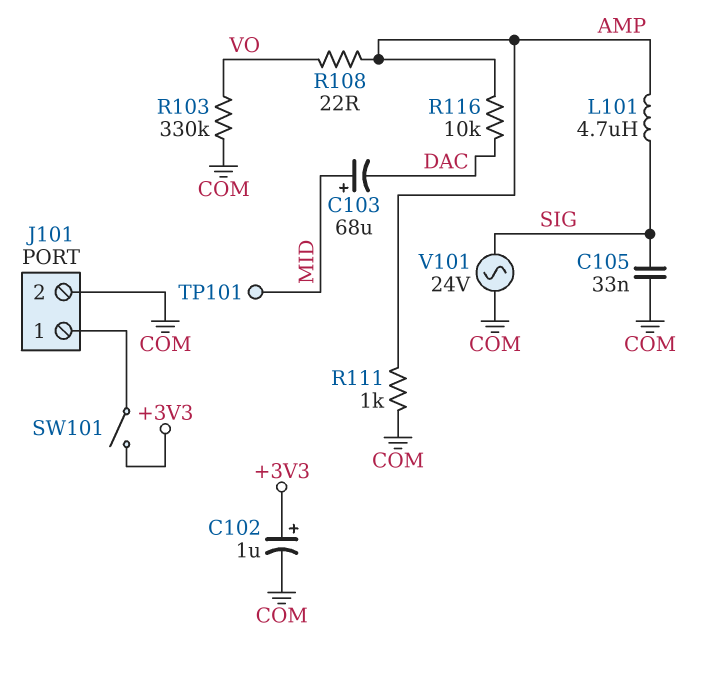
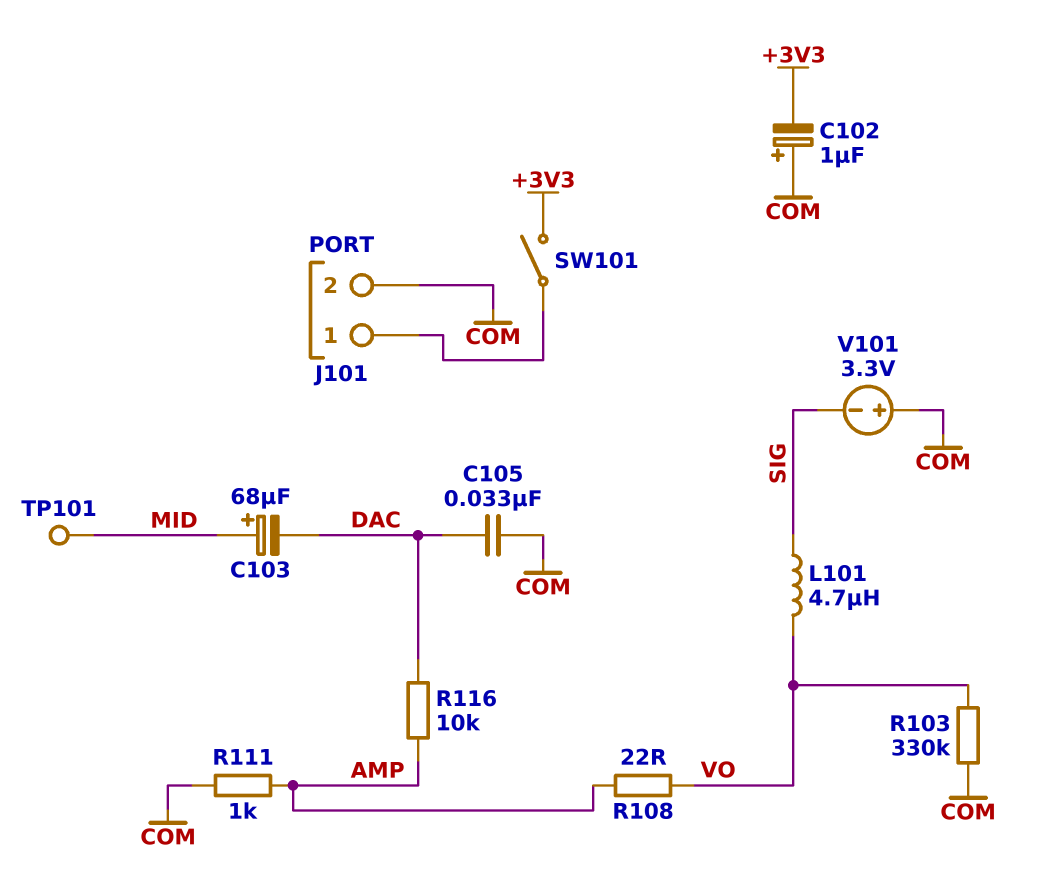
C102: 1uF (plus +3V3, minus COM) -> 1uF (plus COM, minus +3V3)
C105: 33nF (COM, SIG) -> 33nF (COM, DAC)
L101: 4.7uH (AMP, SIG) -> 4.7uH (SIG, VO)
V101: AC 24V (COM, SIG) -> 3.3V (plus COM, minus SIG)

